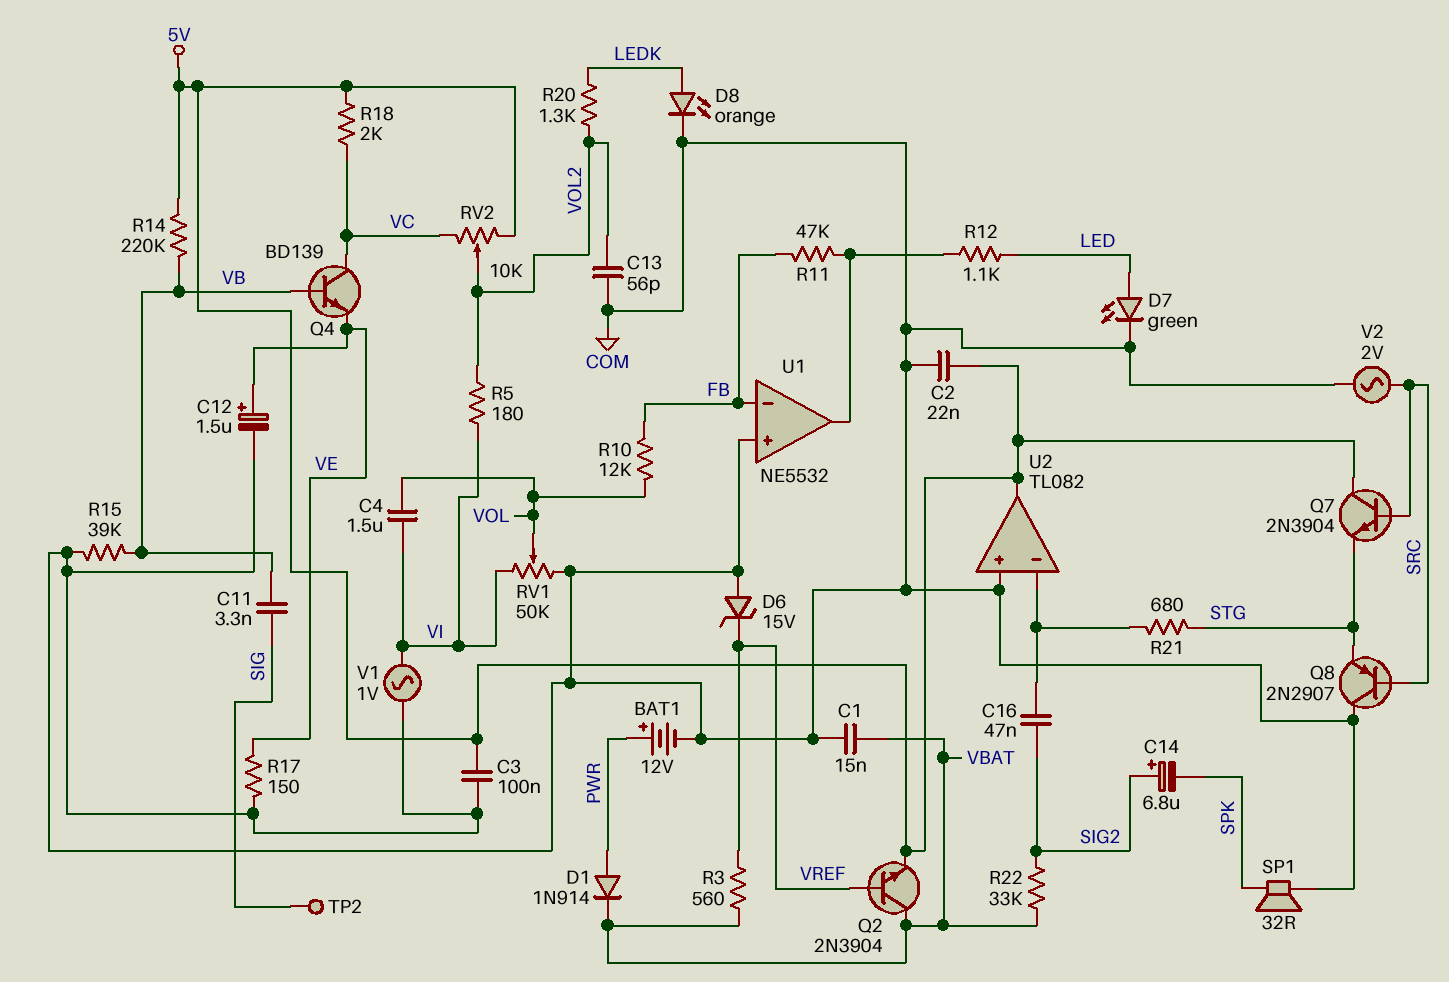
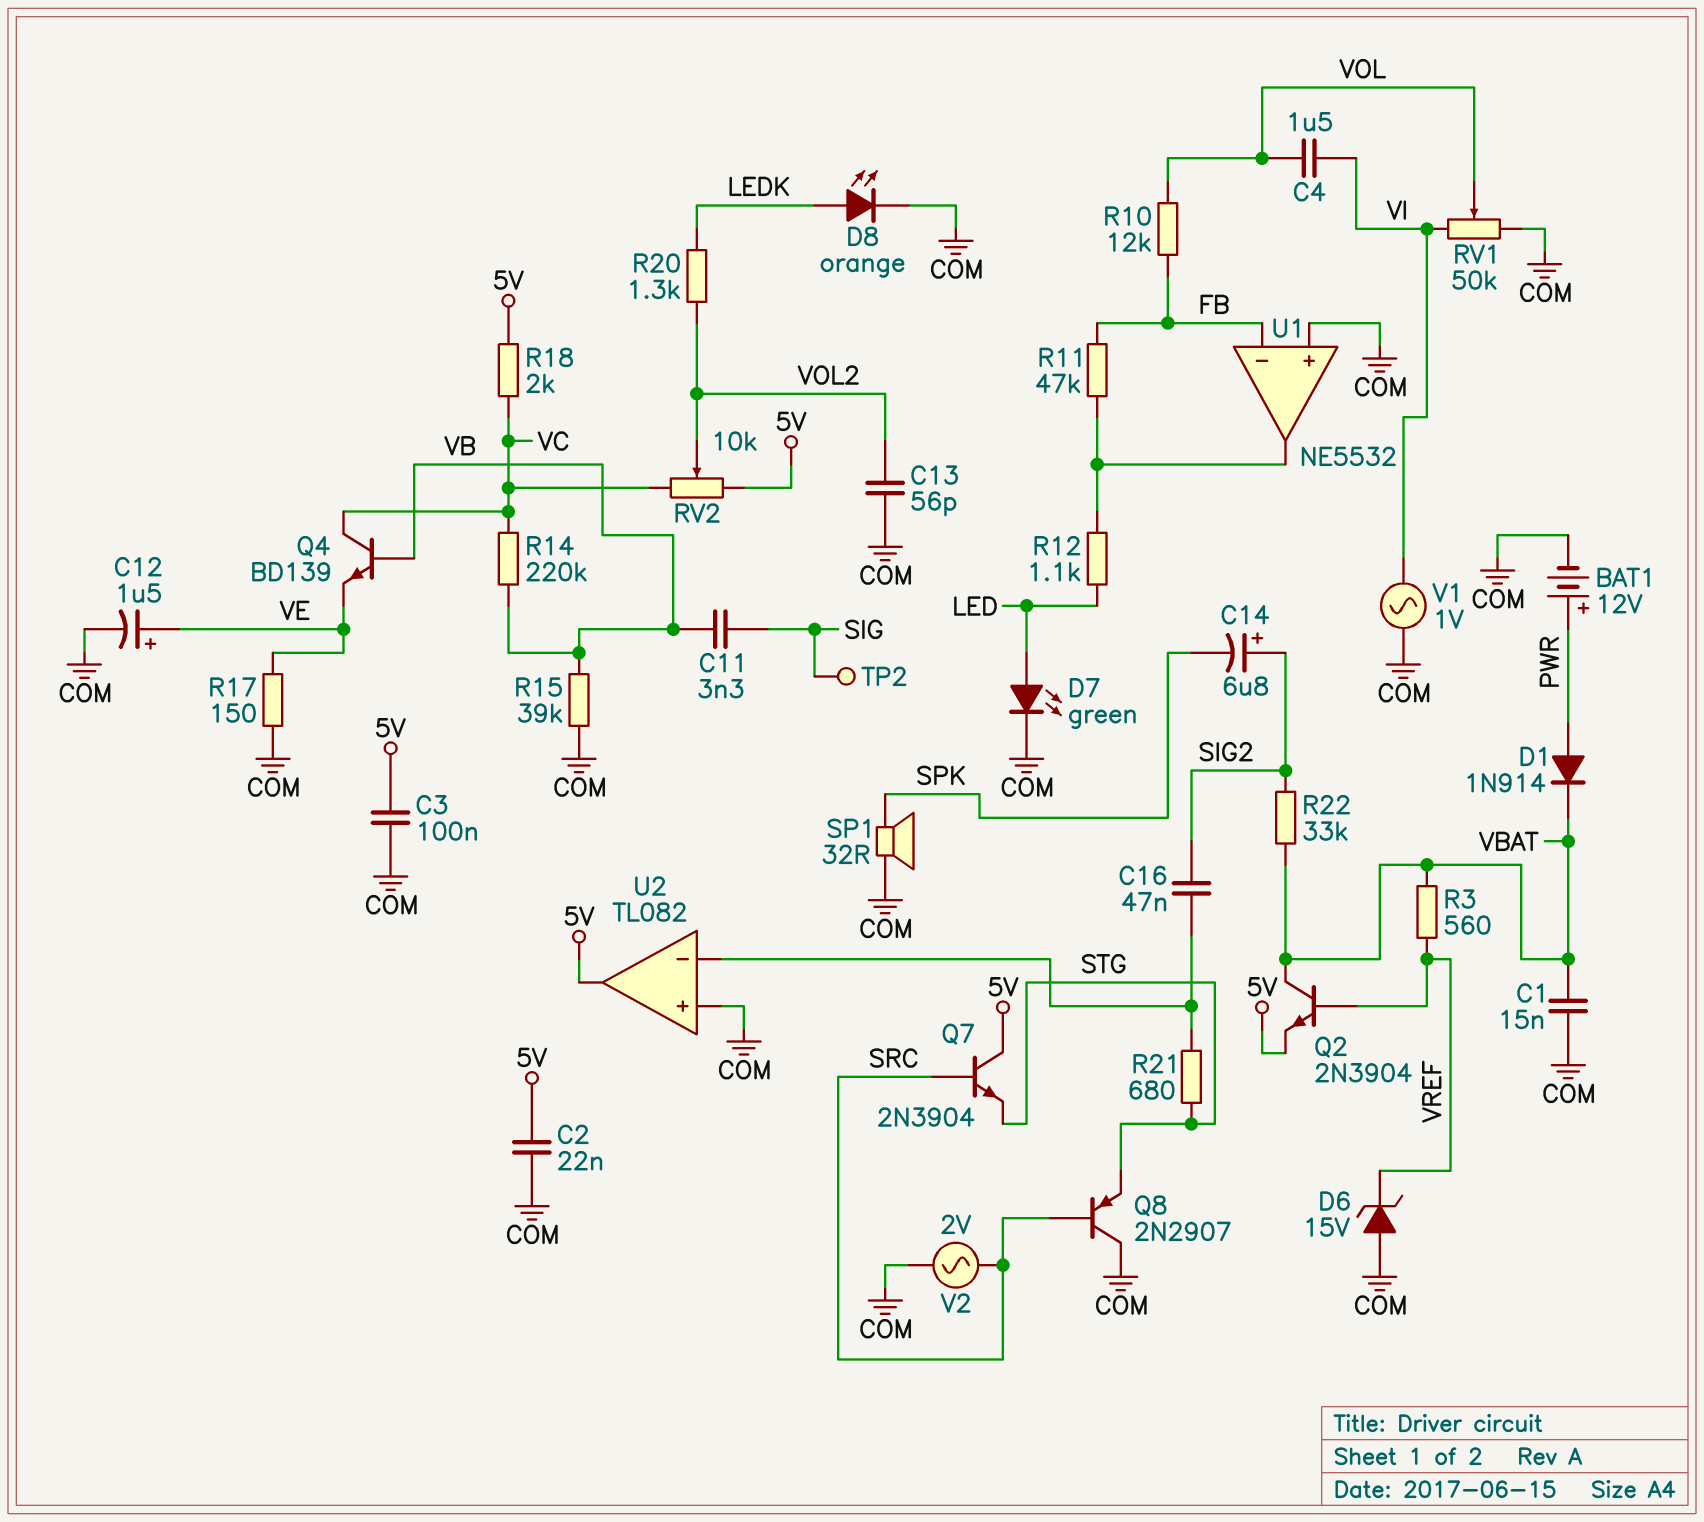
R5: 180 (VI, VOL2) -> none
R14: 220k (5V, VB) -> 220k (VB, VC)

